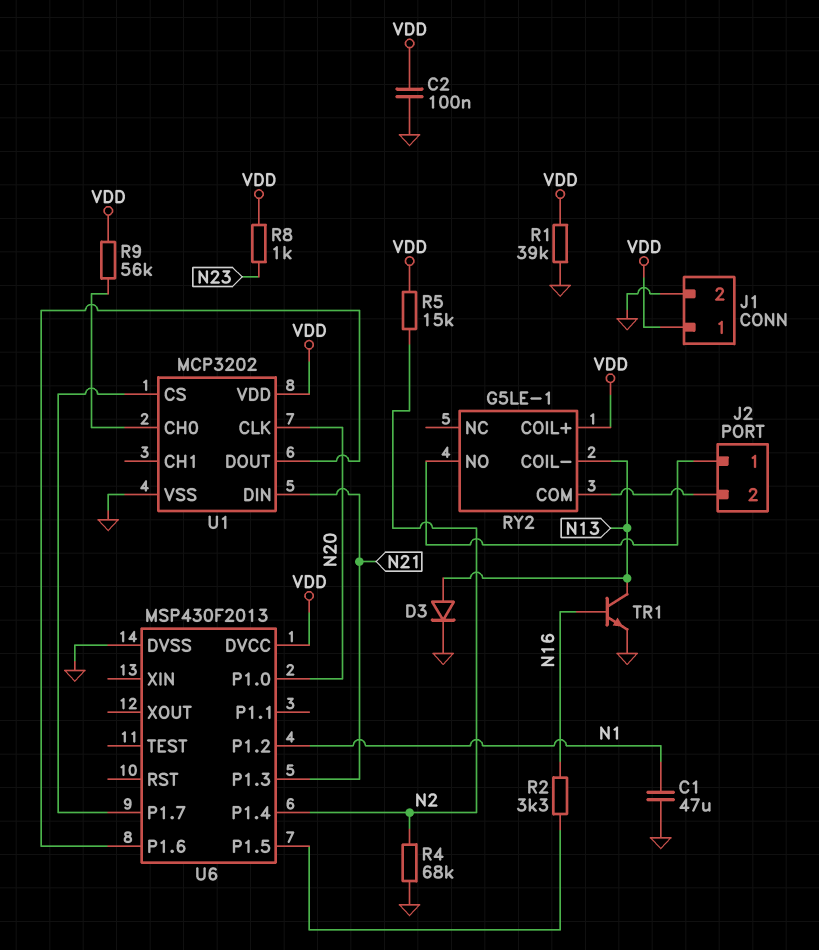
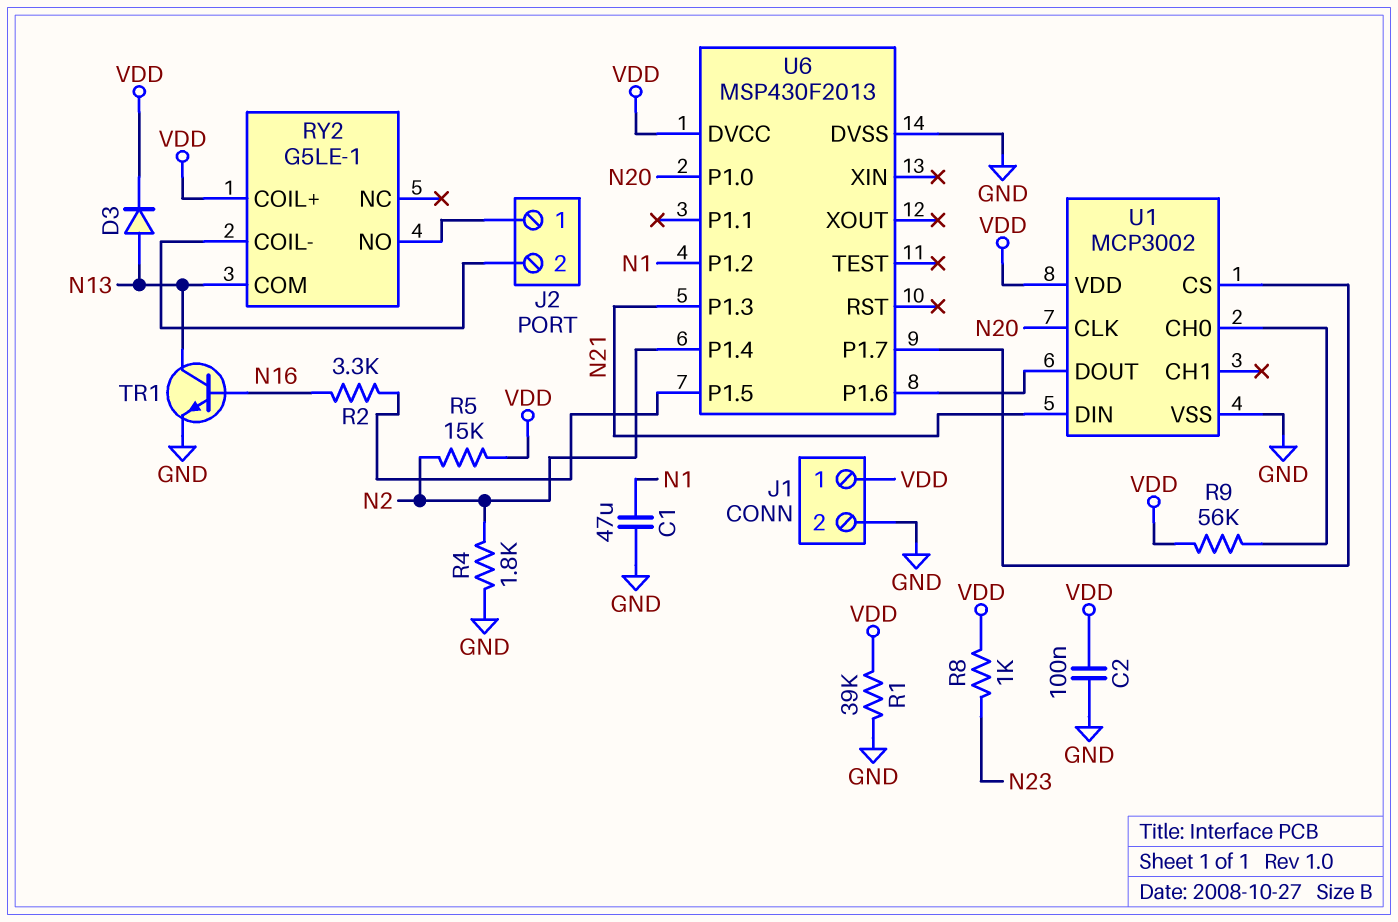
D3: diode (A N13, K GND) -> diode (A N13, K VDD)
R4: 68k (GND, N2) -> 1.8k (GND, N2)
RY2 pin COIL-: N13 -> J2/2
RY2 pin COM: J2/2 -> N13
U1: MCP3202 -> MCP3002

